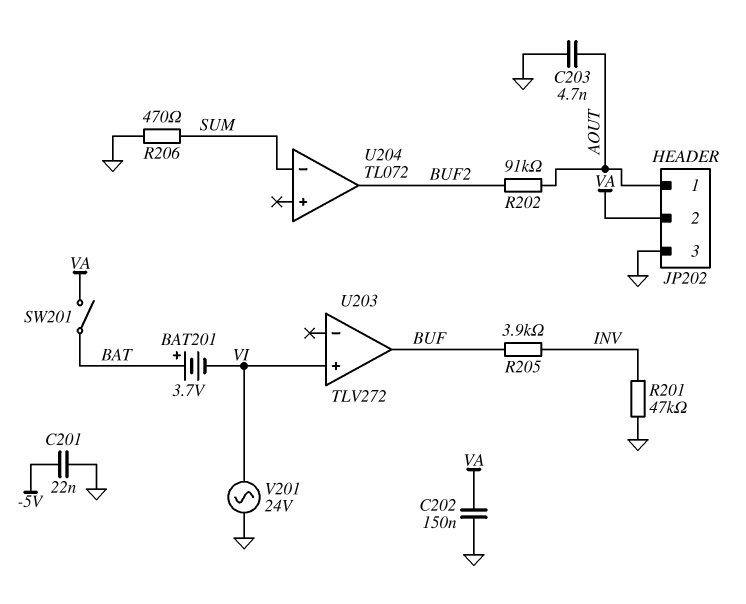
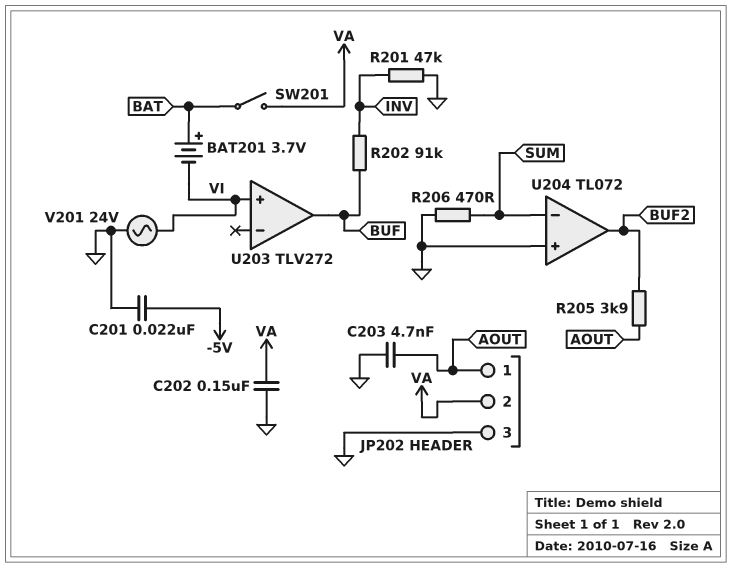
R202: 91k (AOUT, BUF2) -> 91k (BUF, INV)
R205: 3.9k (BUF, INV) -> 3.9k (AOUT, BUF2)
U204 pin in+: none -> GND

